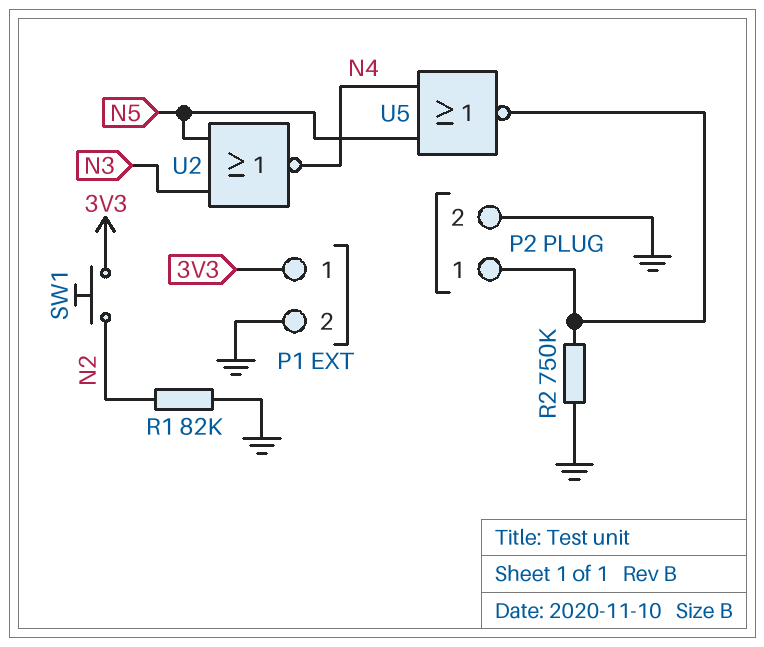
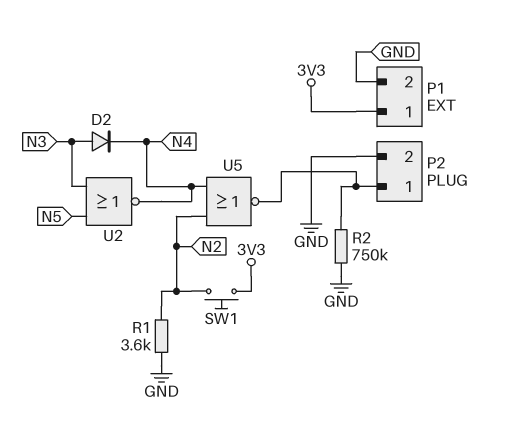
D2: none -> diode (A N3, K N4)
R1: 82k (GND, N2) -> 3.6k (GND, N2)
U5: NOR (in N4, in N5, out P2/1) -> NOR (in N2, in N4, out P2/1)

